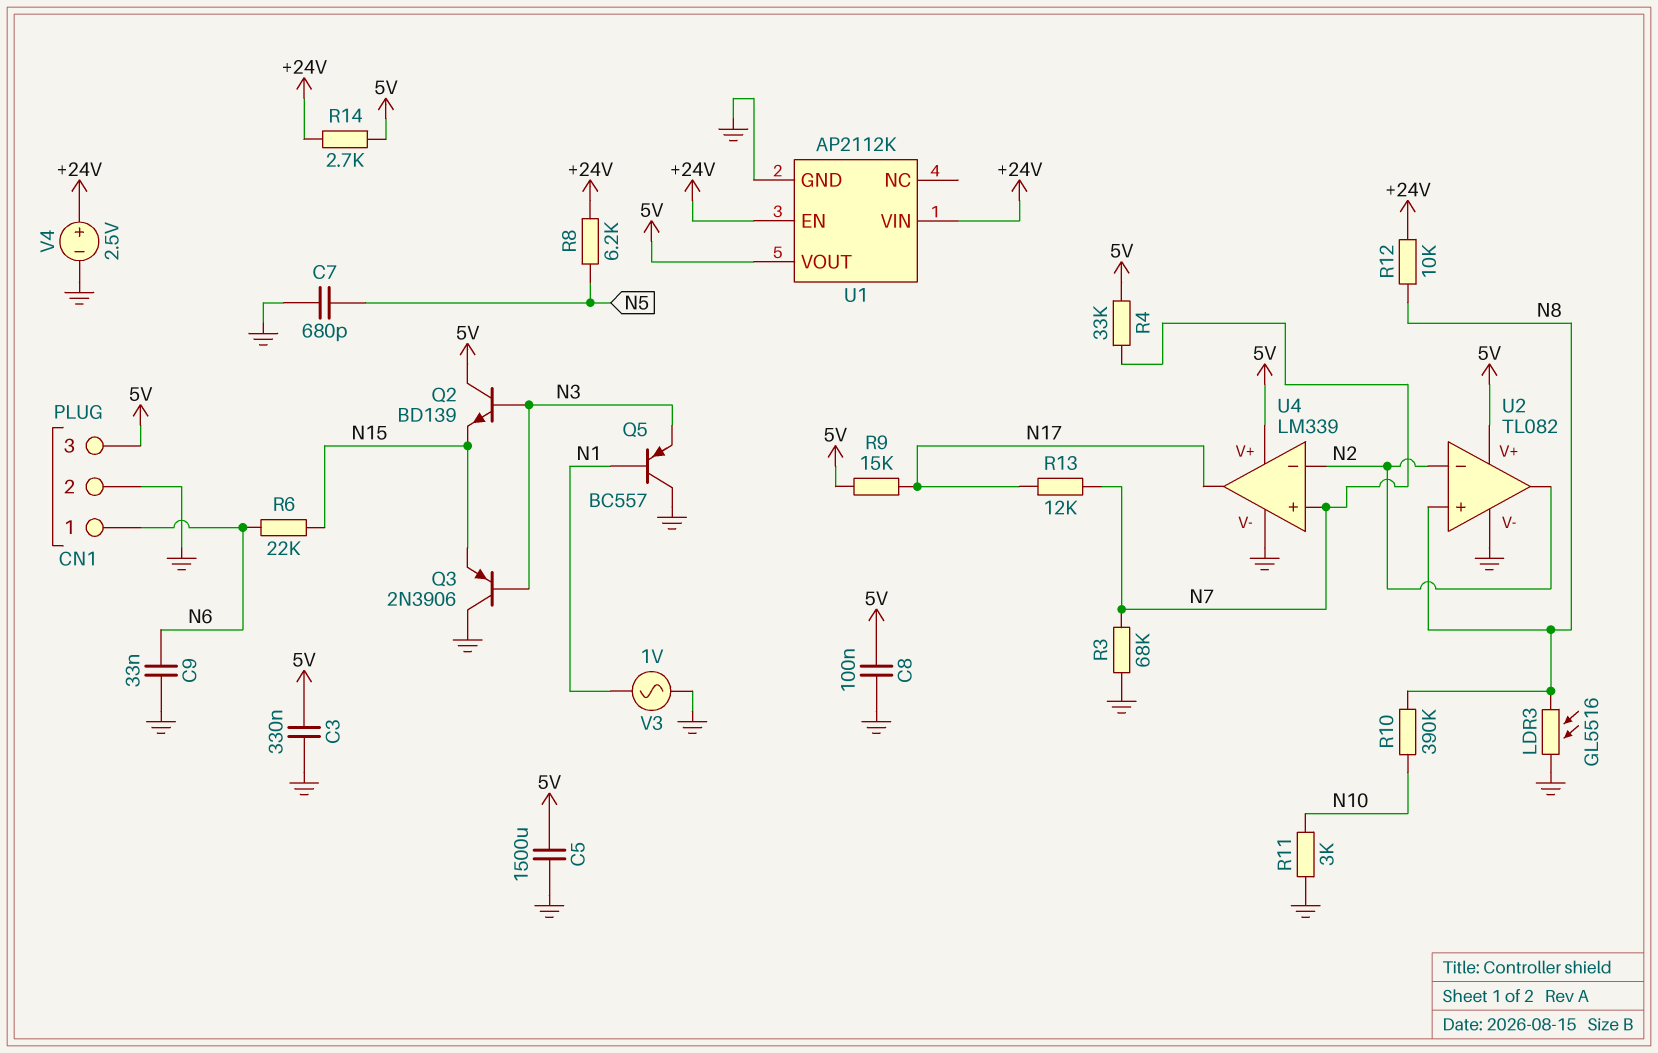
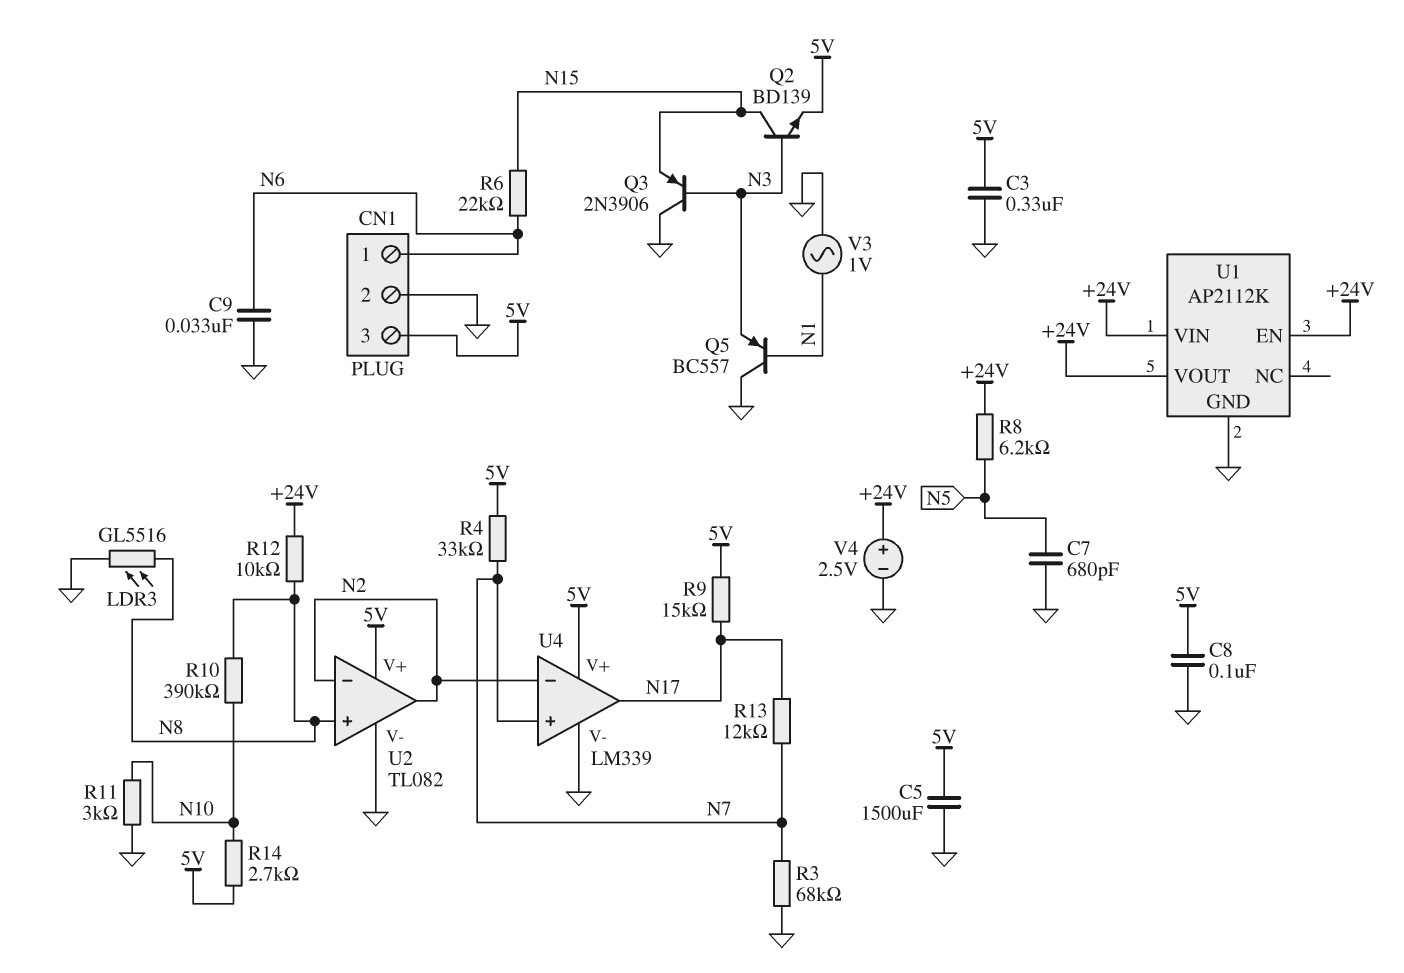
Q2: NPN BD139 (B N3, C 5V, E N15) -> NPN BD139 (B N3, C N15, E 5V)
R14: 2.7k (+24V, 5V) -> 2.7k (5V, N10)
U1 pin VOUT: 5V -> +24V

